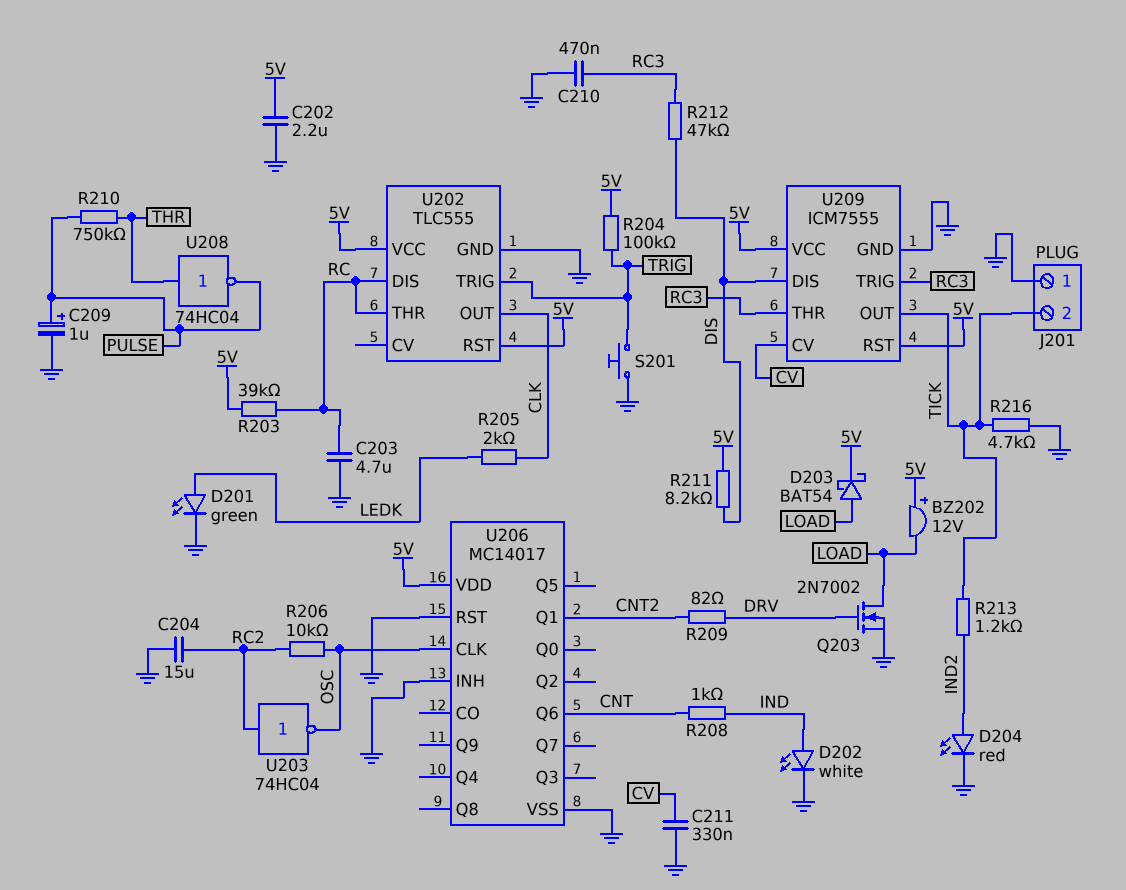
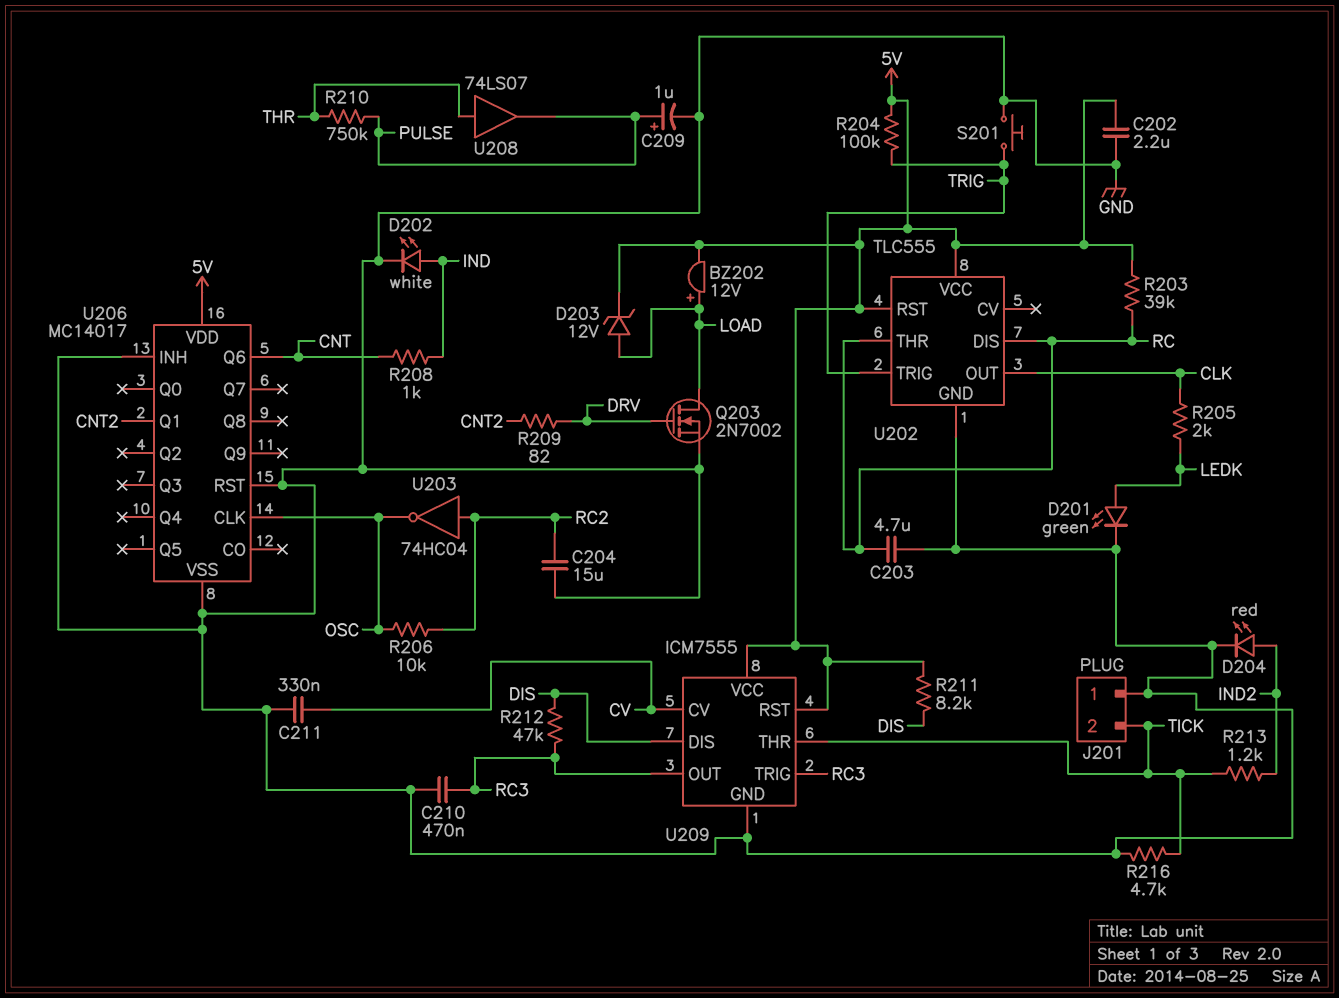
BZ202: buzzer 12V (plus 5V, minus LOAD) -> buzzer 12V (plus LOAD, minus 5V)
D203: schottky BAT54 (A LOAD, K 5V) -> zener 12V (A LOAD, K 5V)
U208: NOT 74HC04 (in THR, out PULSE) -> buffer 74LS07 (in THR, out PULSE)
U209 pin OUT: TICK -> RC3
U209 pin THR: RC3 -> TICK

